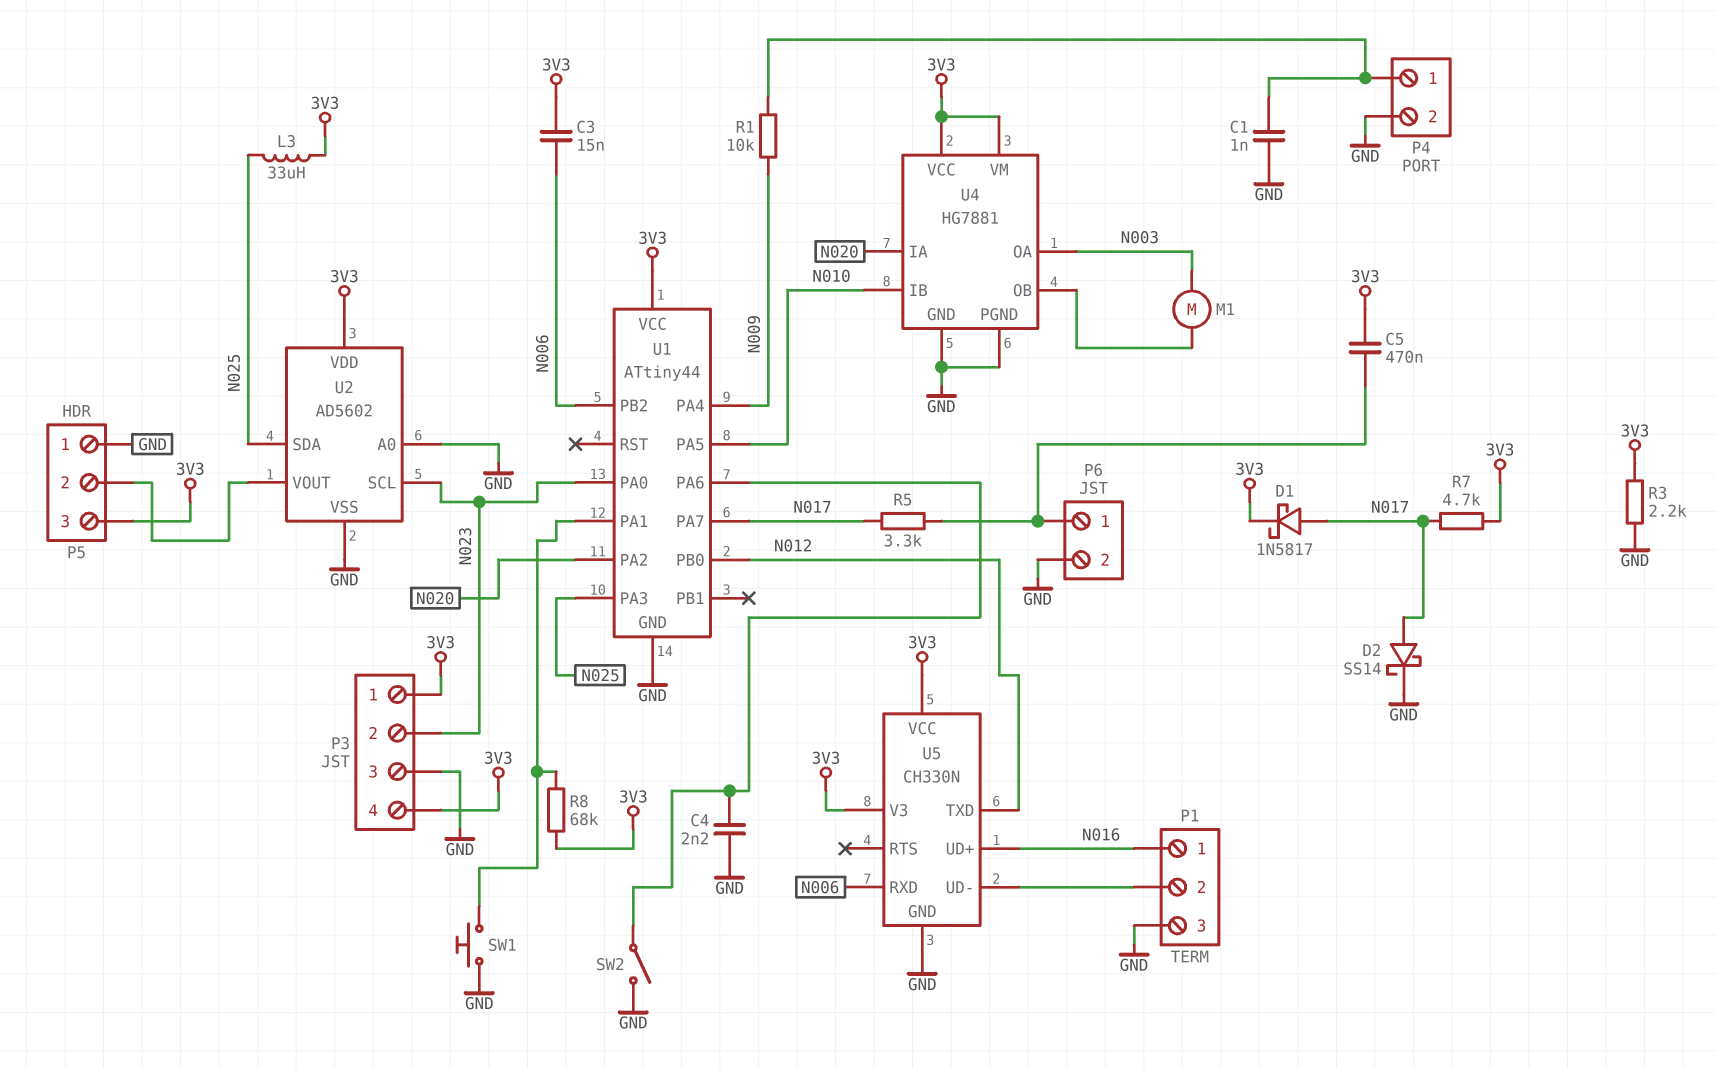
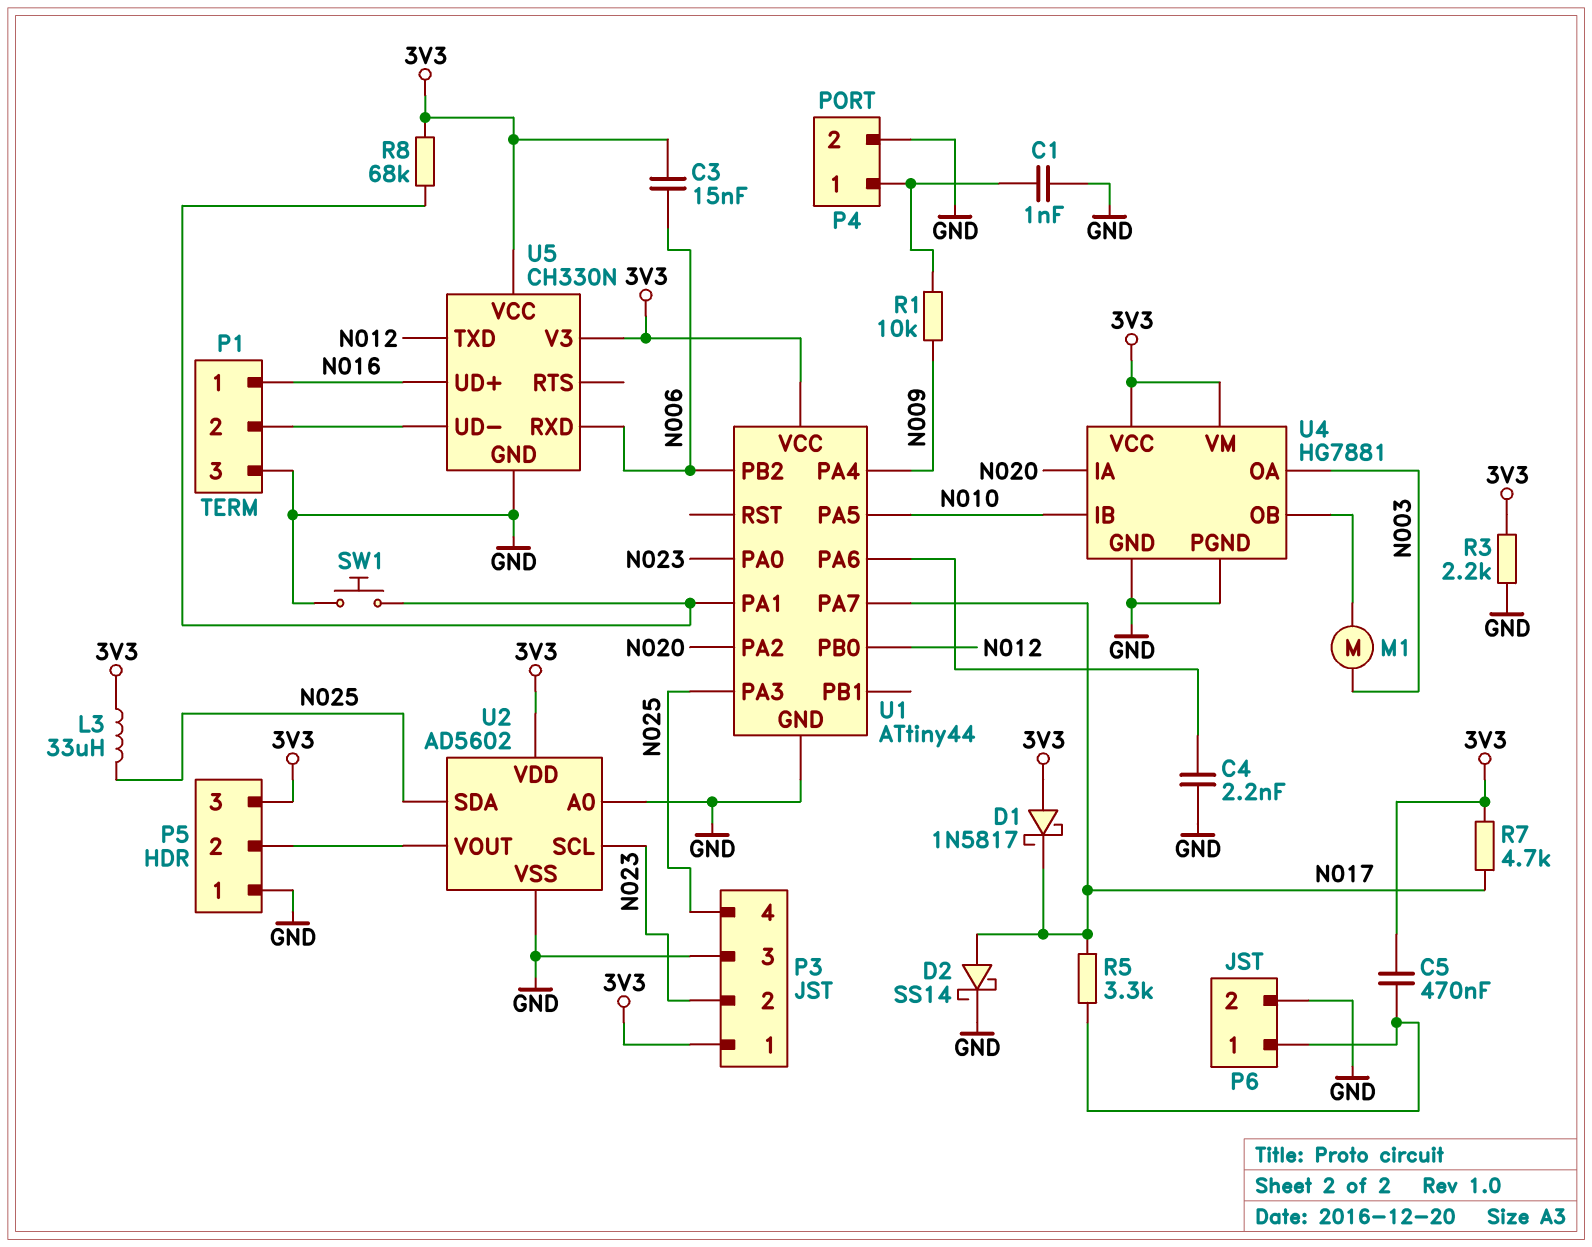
D1: schottky 1N5817 (A N017, K 3V3) -> schottky 1N5817 (A 3V3, K N017)
P3 pin 4: 3V3 -> N025
SW2: switch (GND, U1/PA6) -> none

